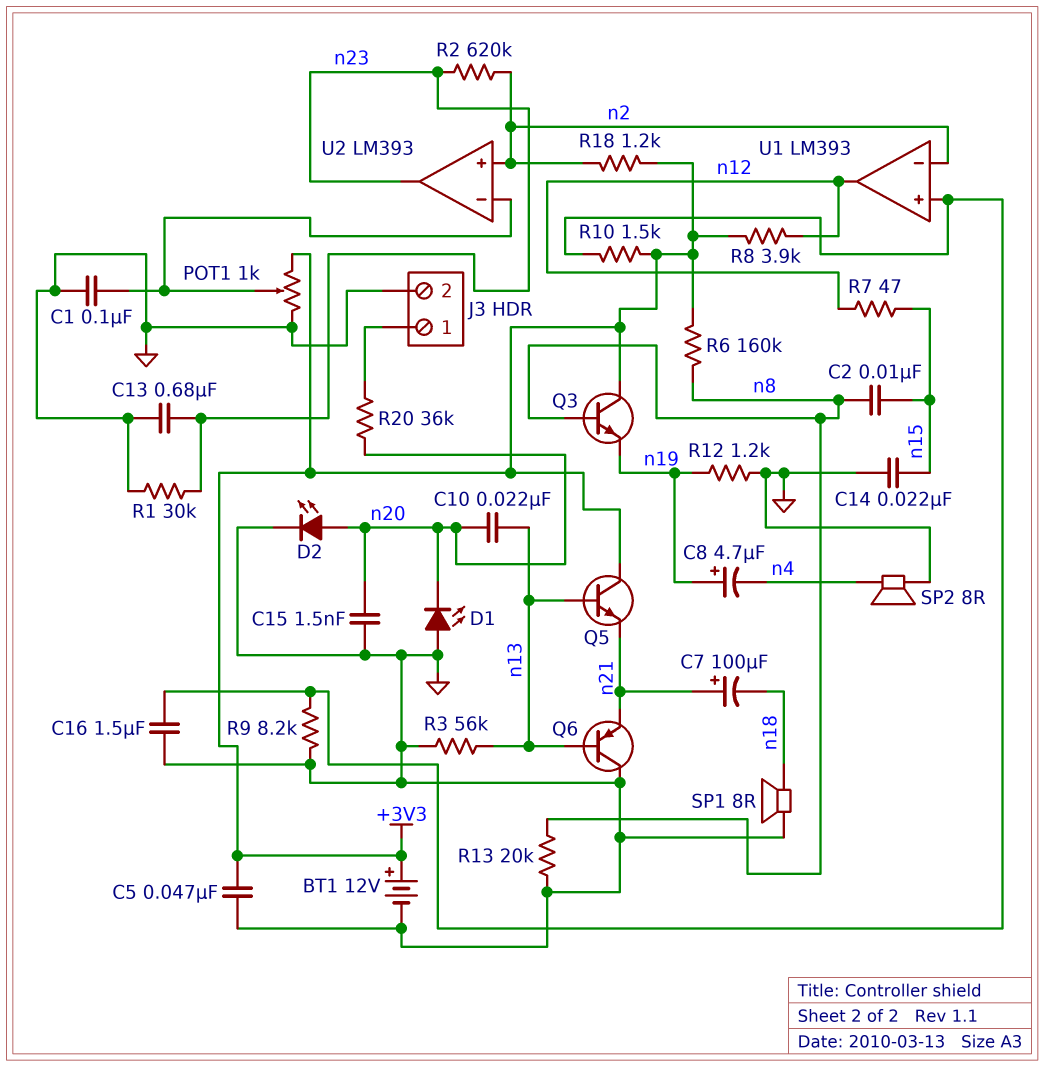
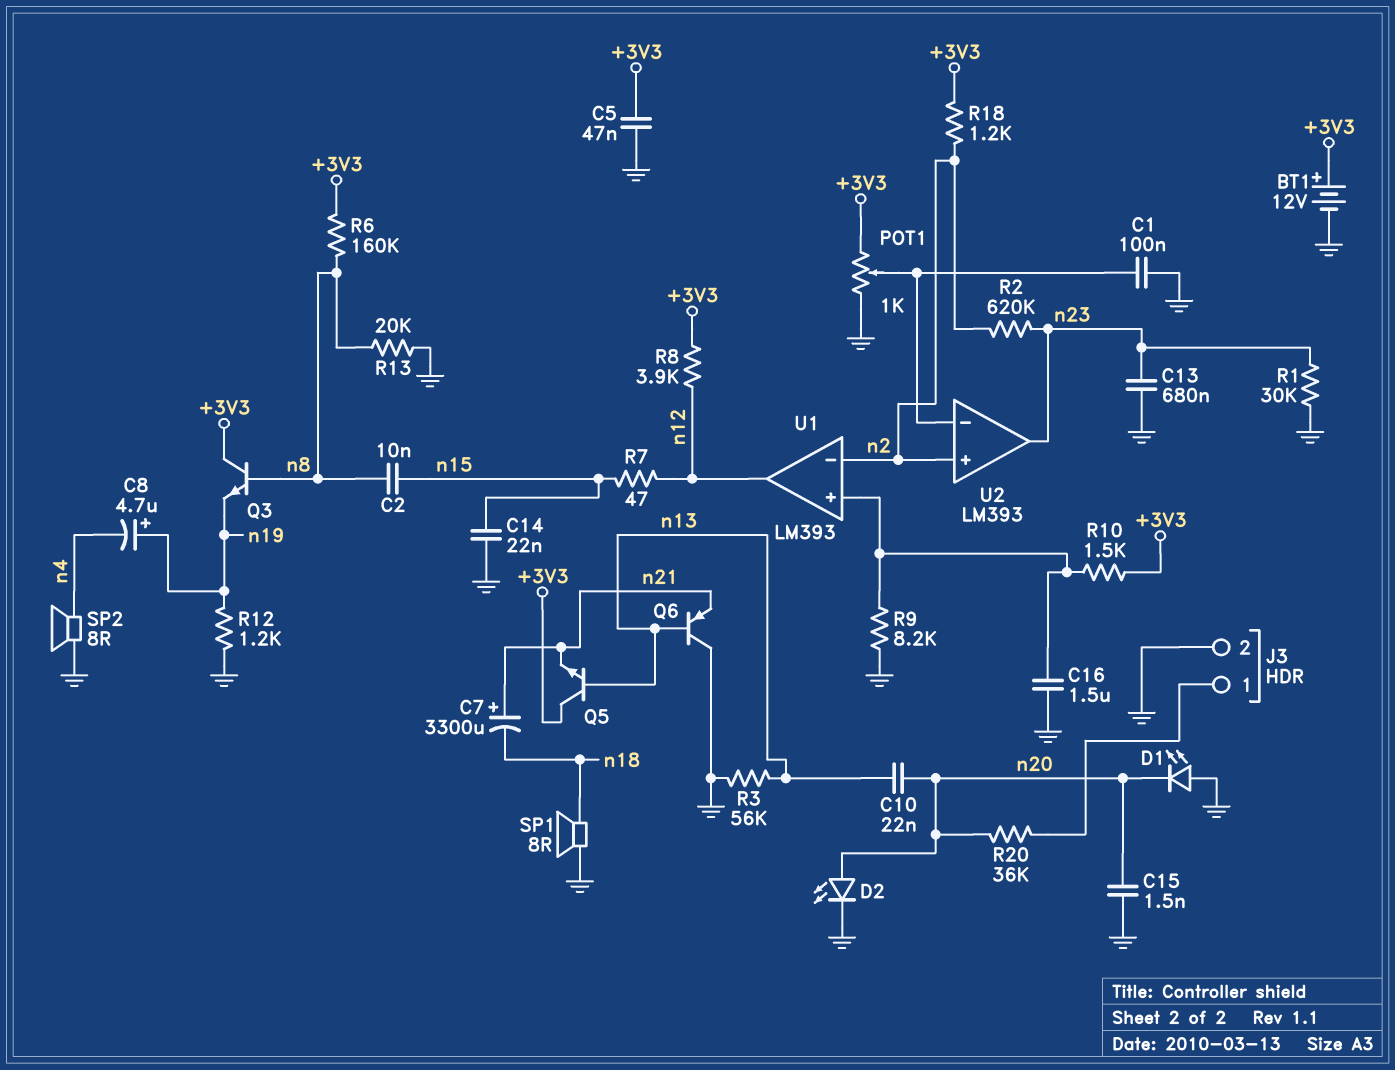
C7: 100uF (plus n21, minus n18) -> 3300uF (plus n21, minus n18)

